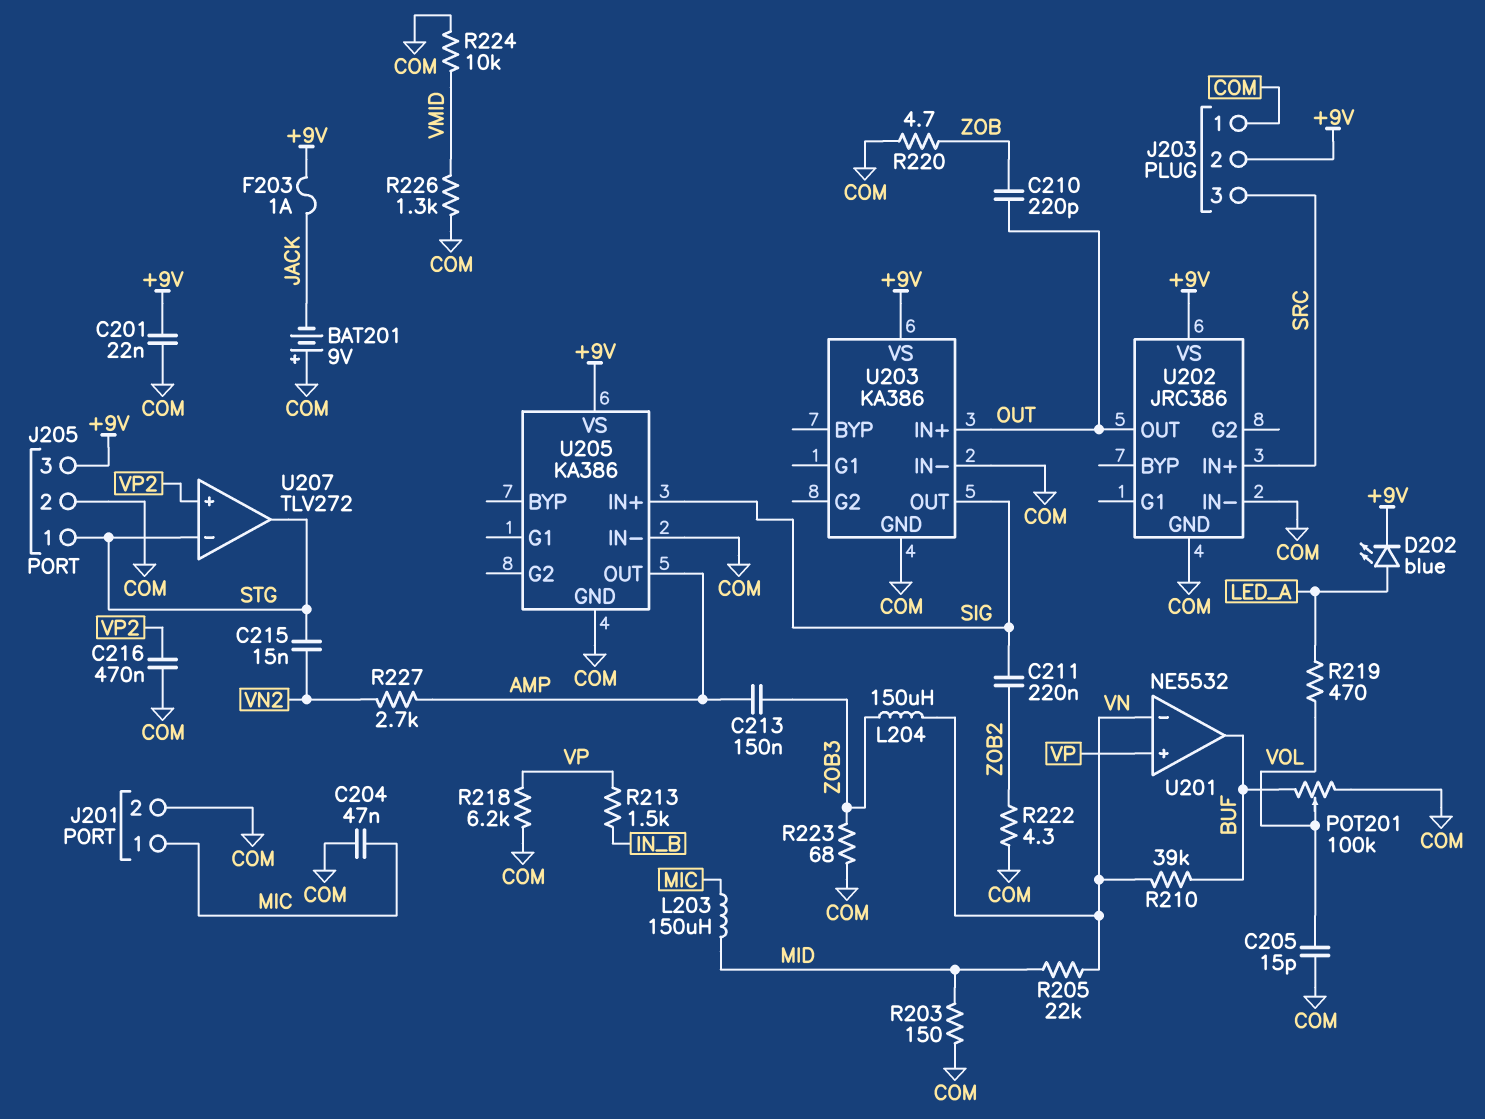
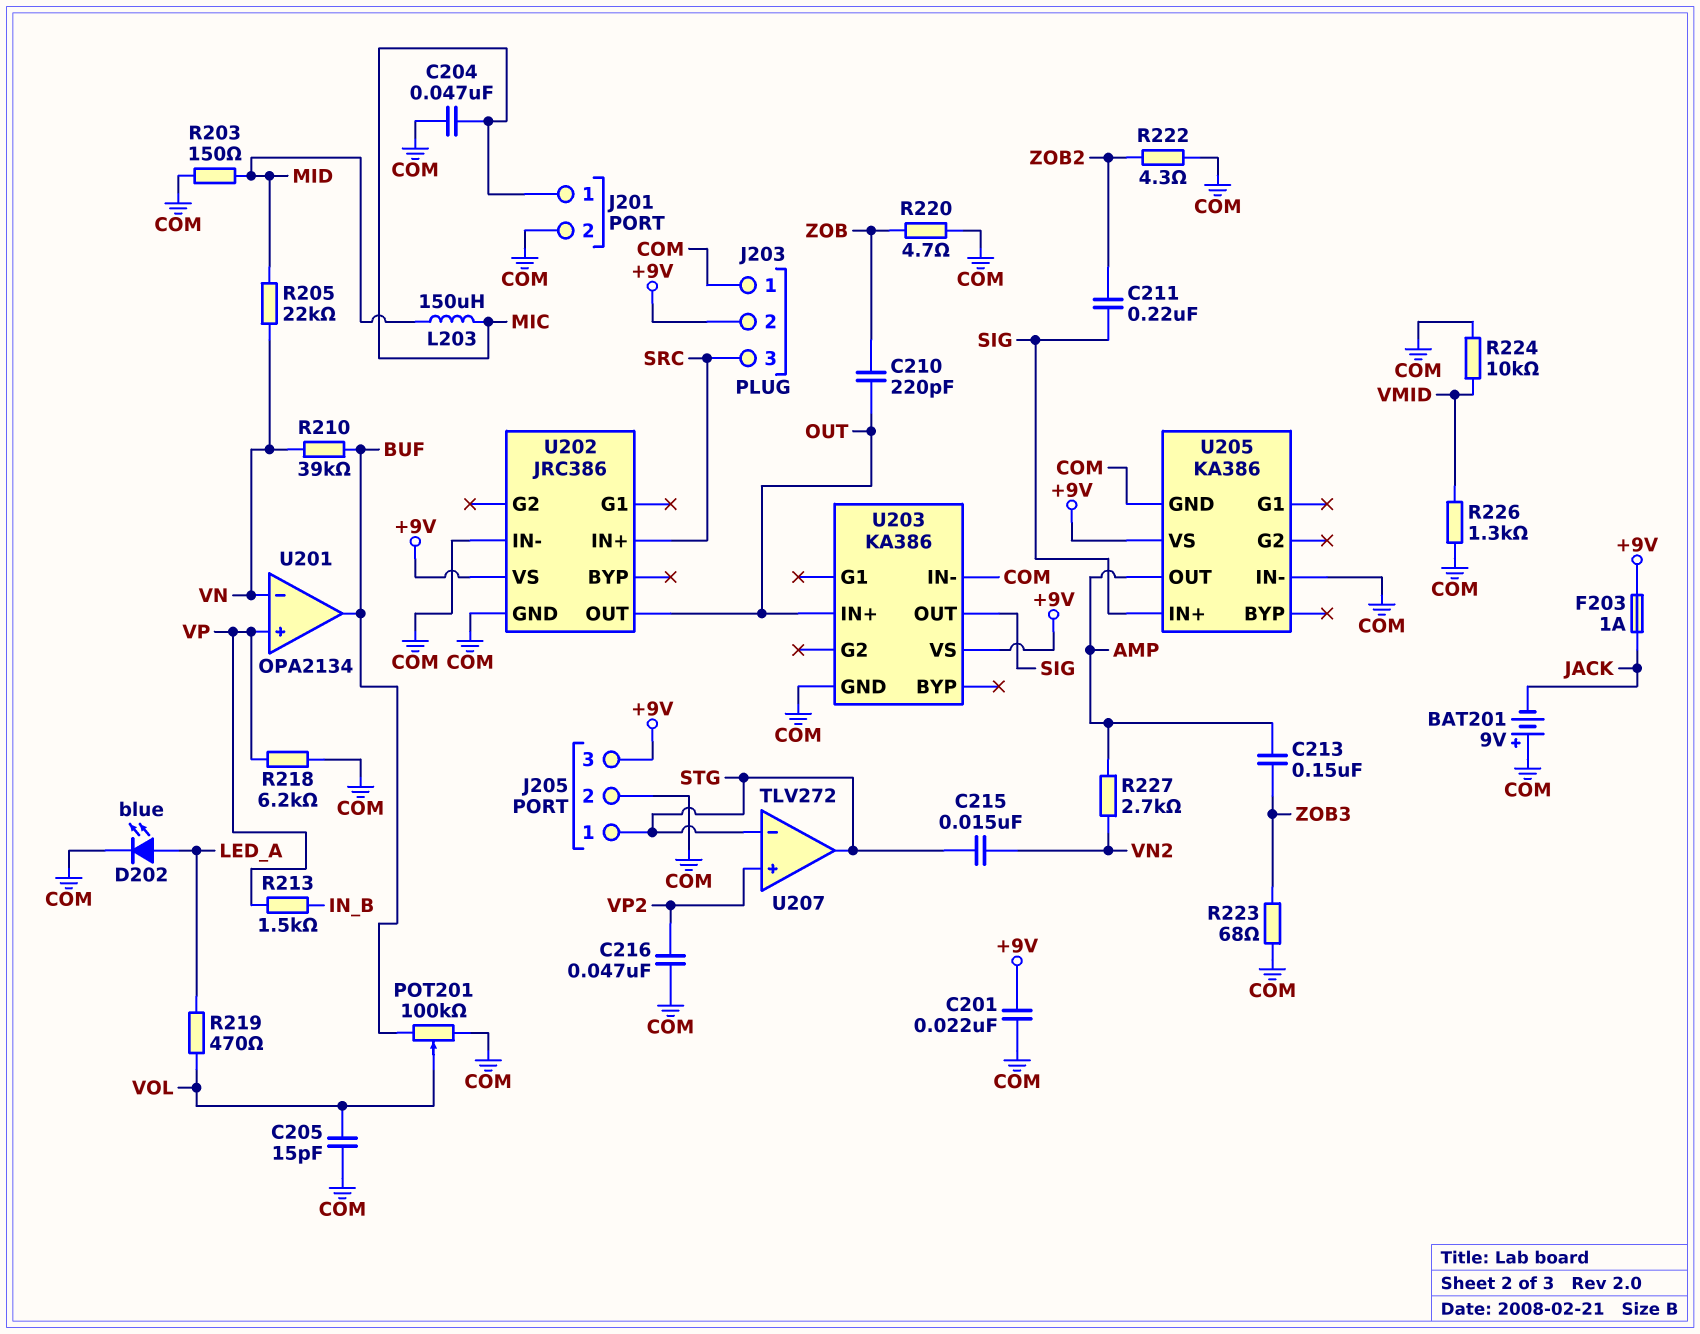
C216: 470nF (COM, VP2) -> 47nF (COM, VP2)
D202: LED blue (A LED_A, K +9V) -> LED blue (A LED_A, K COM)
L204: 150uH (VN, ZOB3) -> none
U201: NE5532 -> OPA2134

